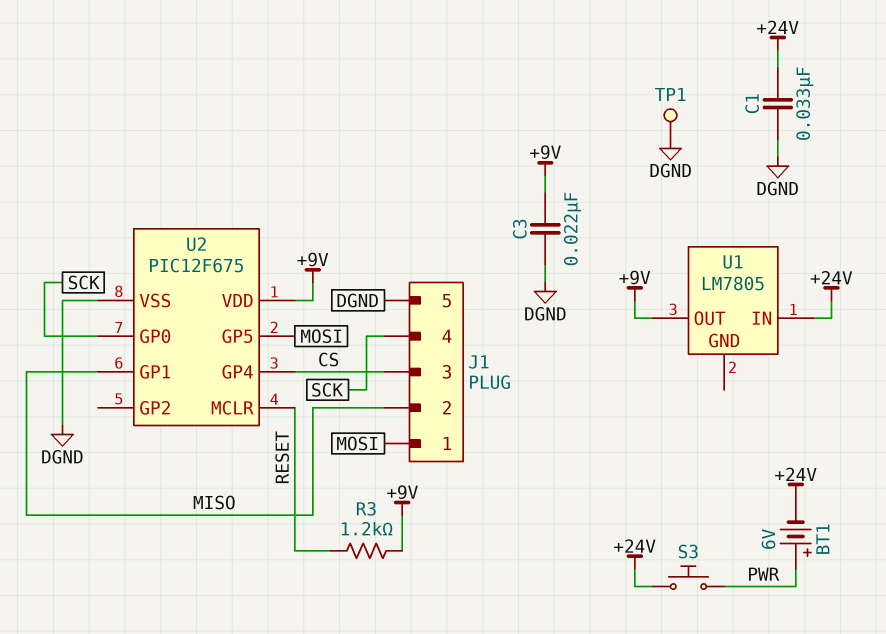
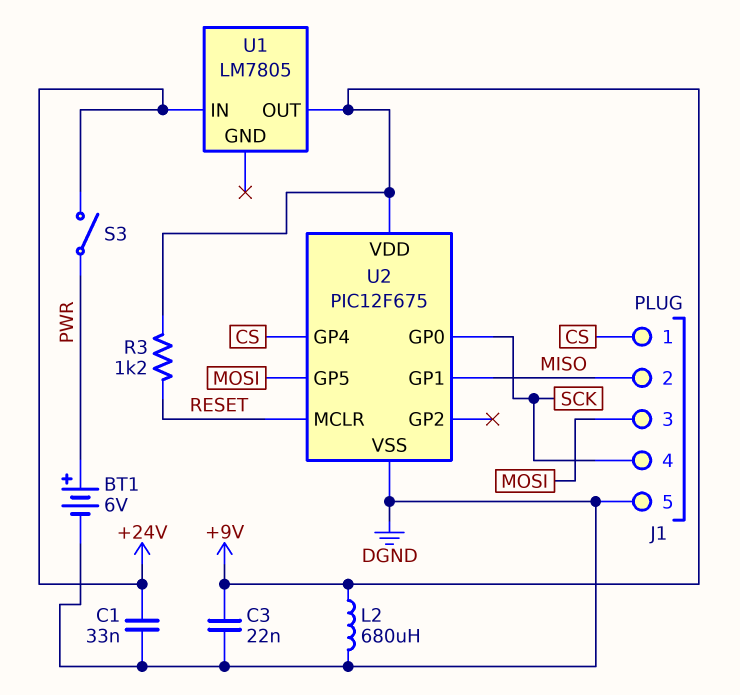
BT1: 6V (plus PWR, minus +24V) -> 6V (plus PWR, minus DGND)
J1 pin 1: MOSI -> CS
J1 pin 3: CS -> MOSI
L2: none -> 680uH (+9V, DGND)
S3: button (+24V, PWR) -> switch (+24V, PWR)
TP1: test point (DGND) -> none

